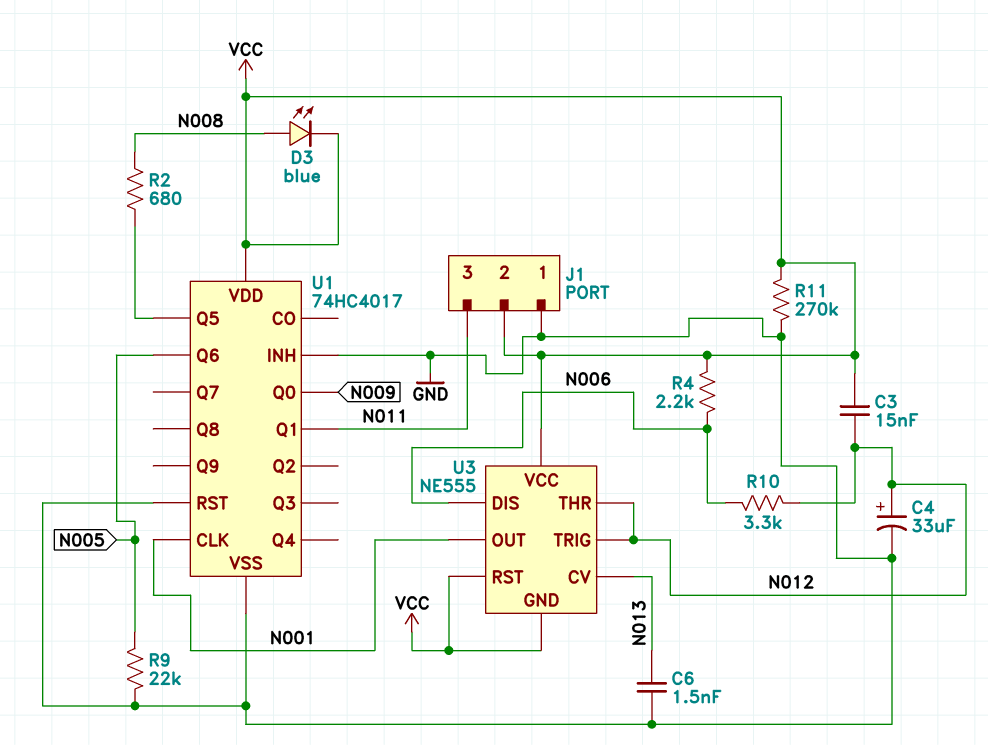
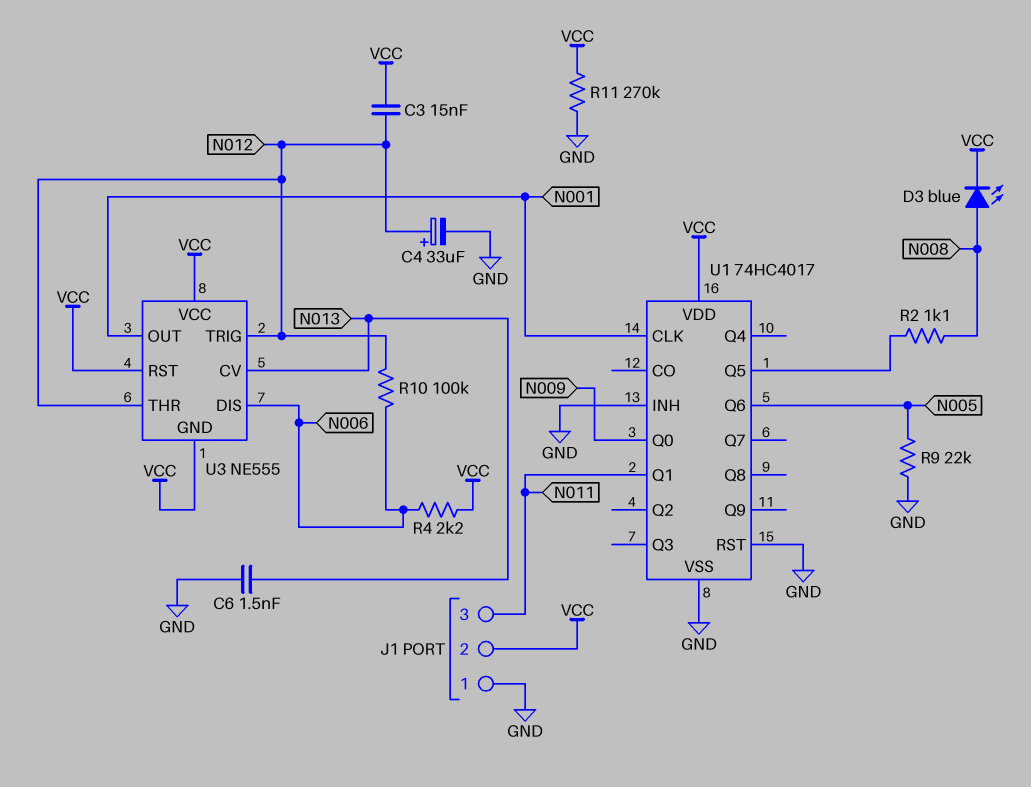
R2: 680 (N008, U1/Q5) -> 1.1k (N008, U1/Q5)
R10: 3.3k (N006, N012) -> 100k (N006, N012)

